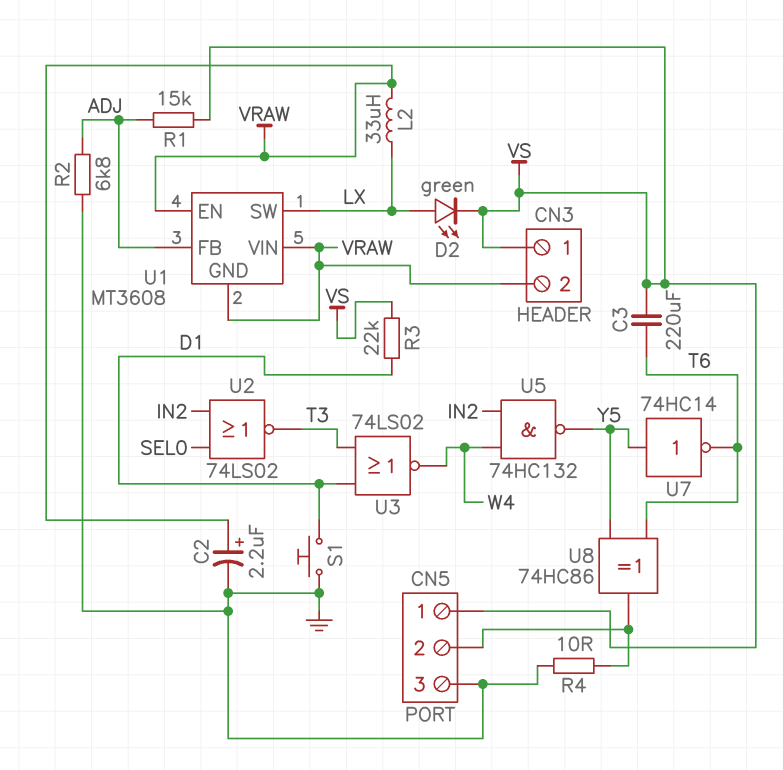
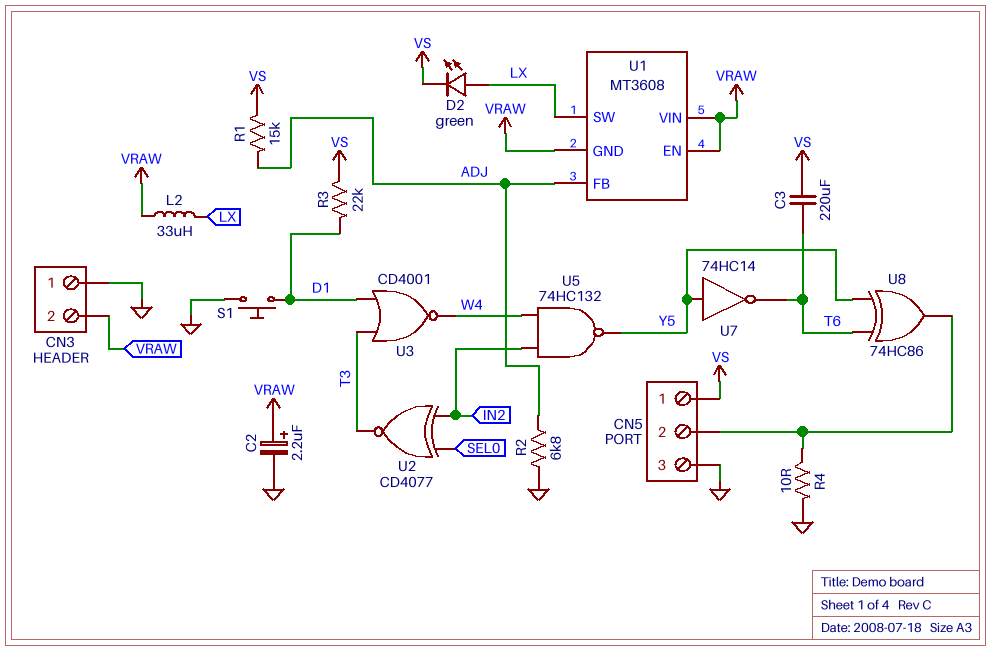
CN3 pin 1: VS -> GND
U2: NOR 74LS02 (in IN2, in SEL0, out T3) -> XNOR CD4077 (in IN2, in SEL0, out T3)
U3: NOR 74LS02 (in D1, in T3, out W4) -> NOR CD4001 (in D1, in T3, out W4)

